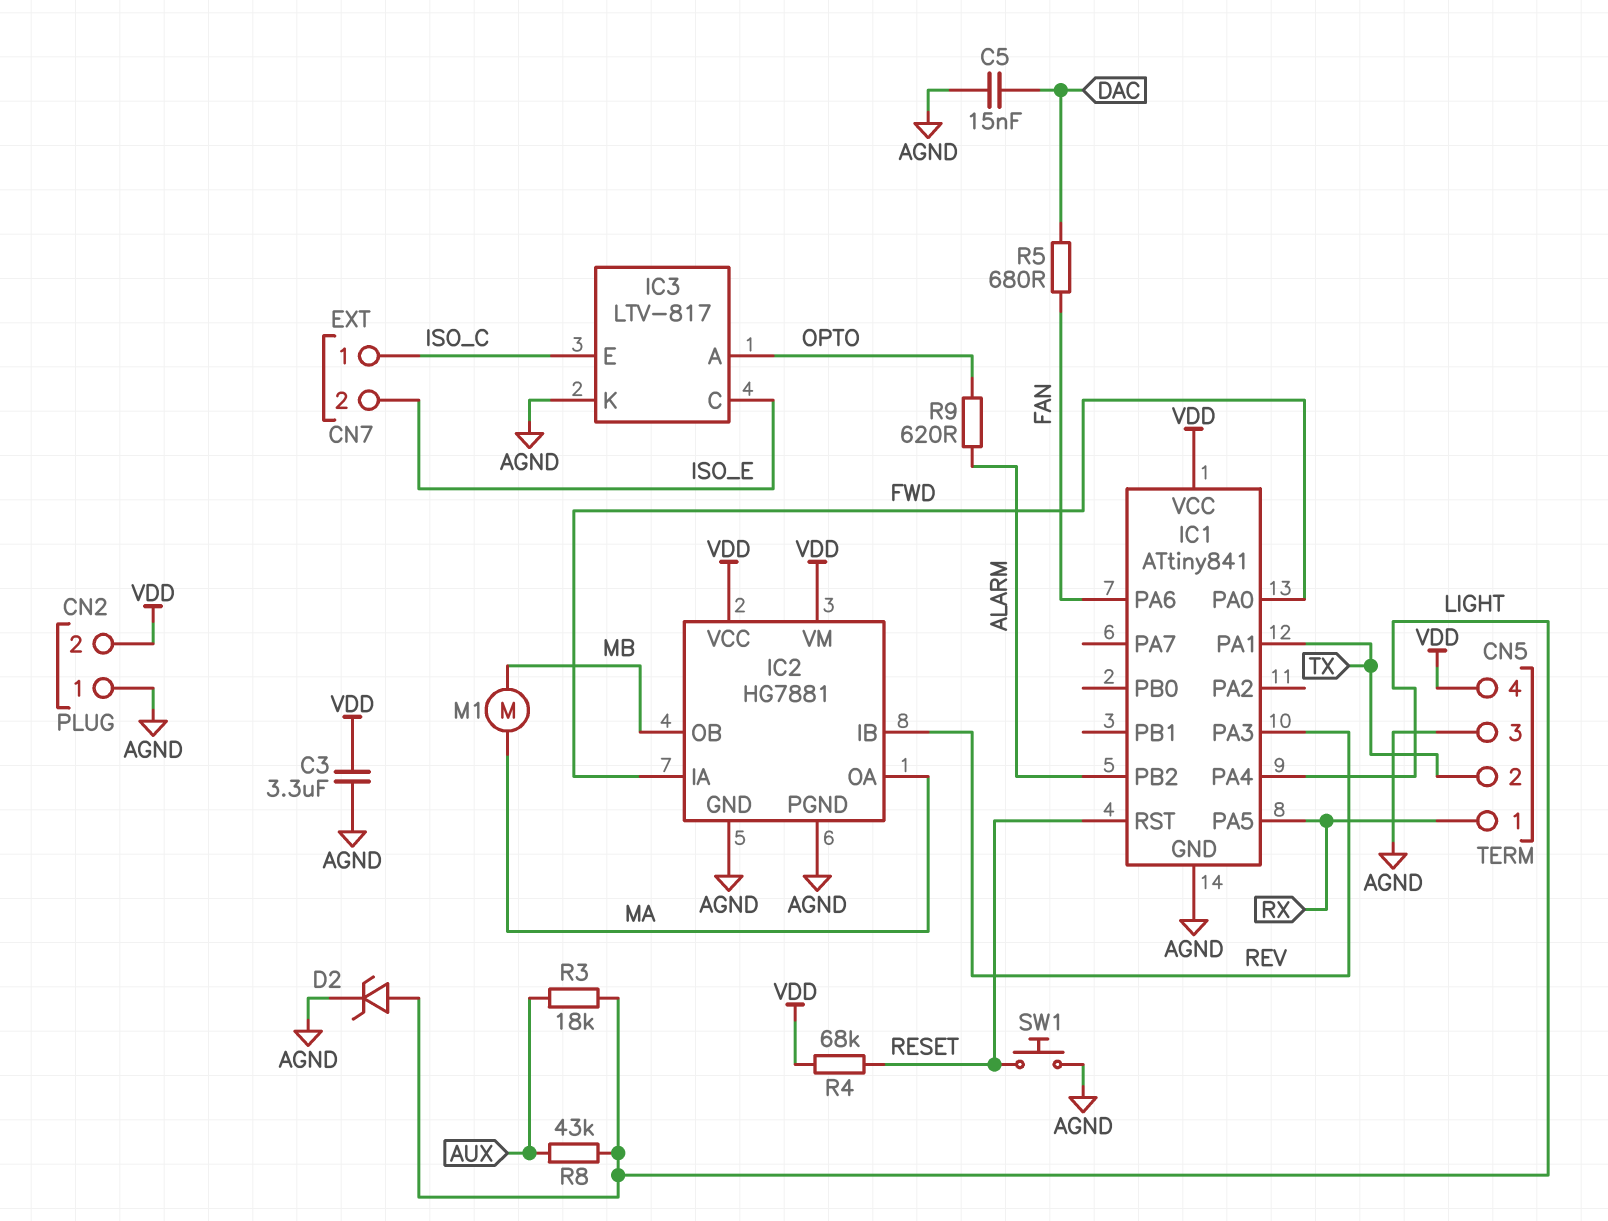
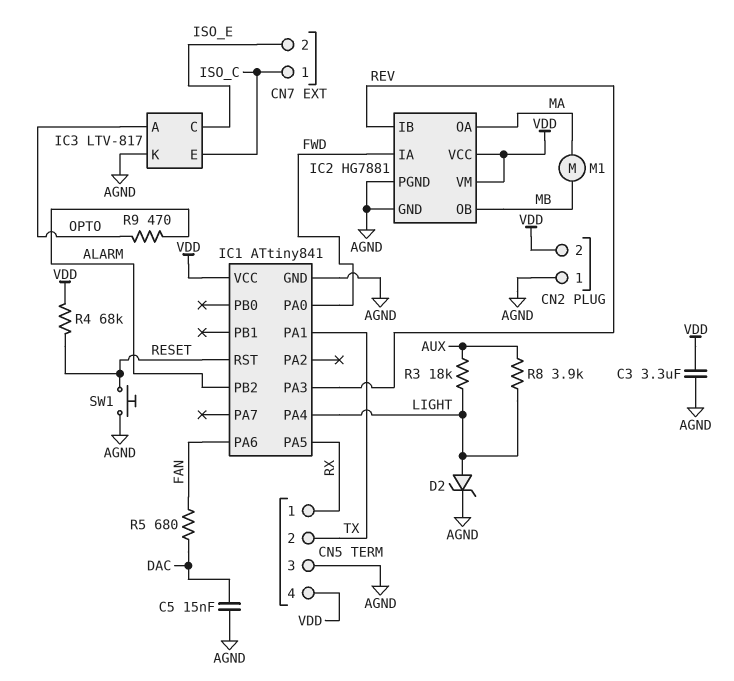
R8: 43k (AUX, LIGHT) -> 3.9k (AUX, LIGHT)
R9: 620 (ALARM, OPTO) -> 470 (ALARM, OPTO)

